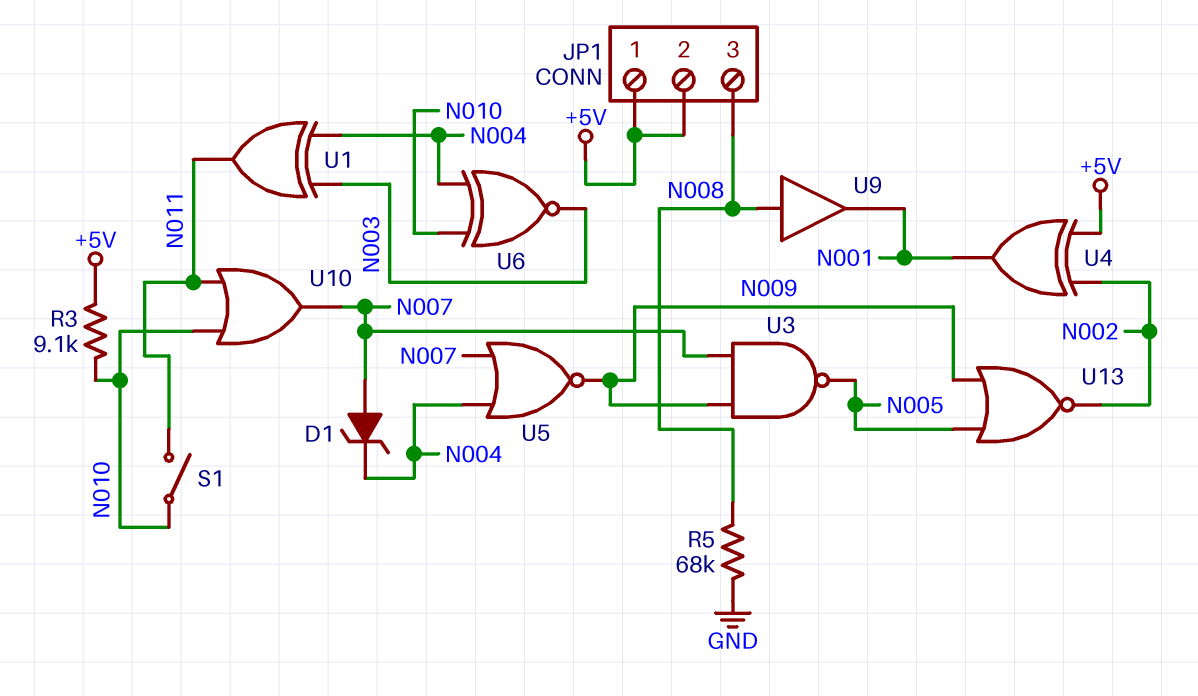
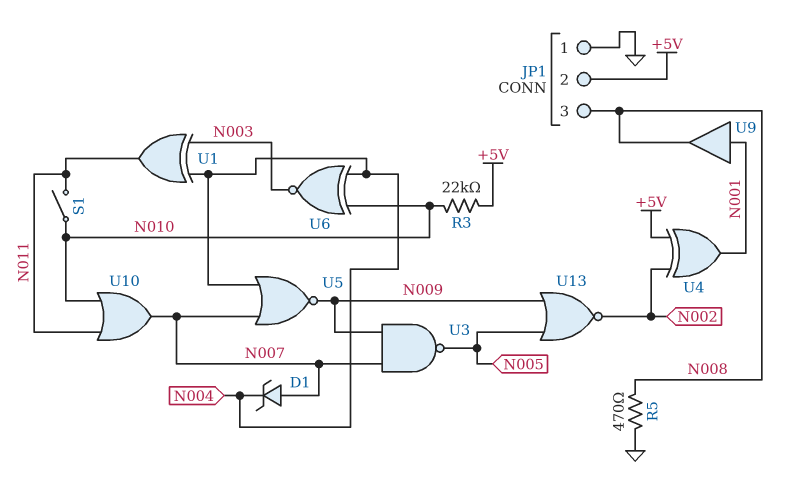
JP1 pin 1: +5V -> GND
R3: 9.1k (+5V, N010) -> 22k (+5V, N010)
R5: 68k (GND, N008) -> 470 (GND, N008)
U9: buffer (in N008, out N001) -> buffer (in N001, out N008)

